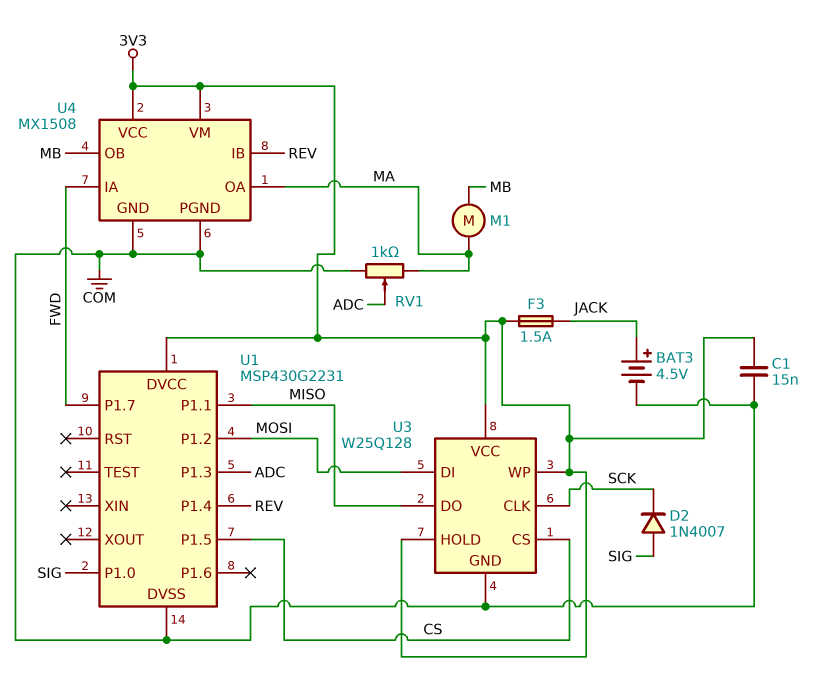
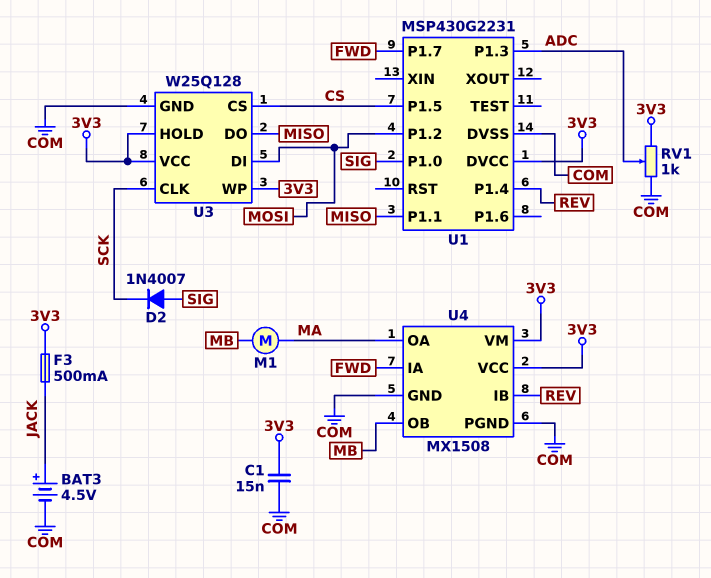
F3: 1.5A (3V3, JACK) -> 500mA (3V3, JACK)
RV1: 1k (COM, MA, wiper ADC) -> 1k (3V3, COM, wiper ADC)

